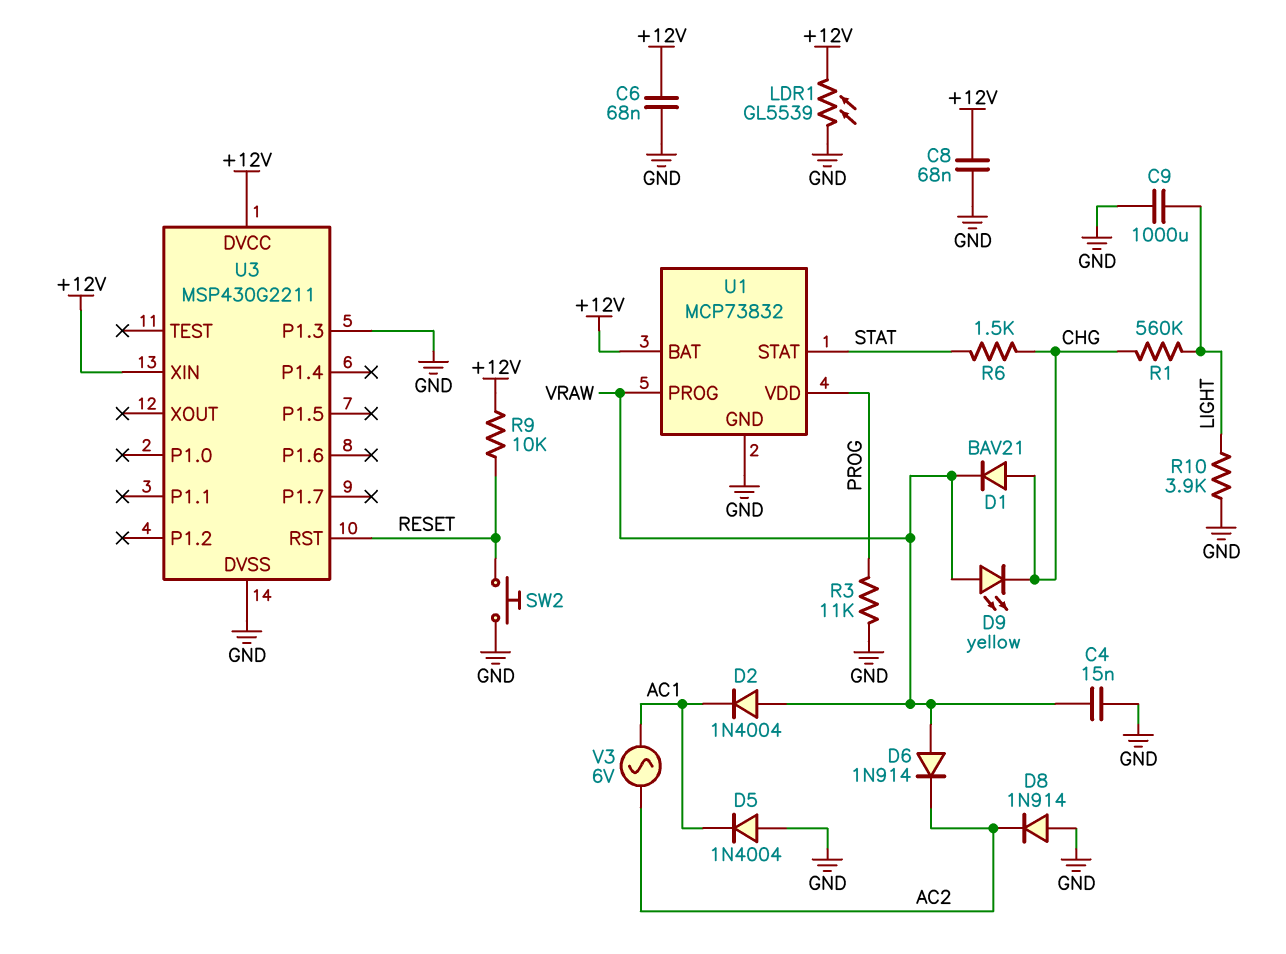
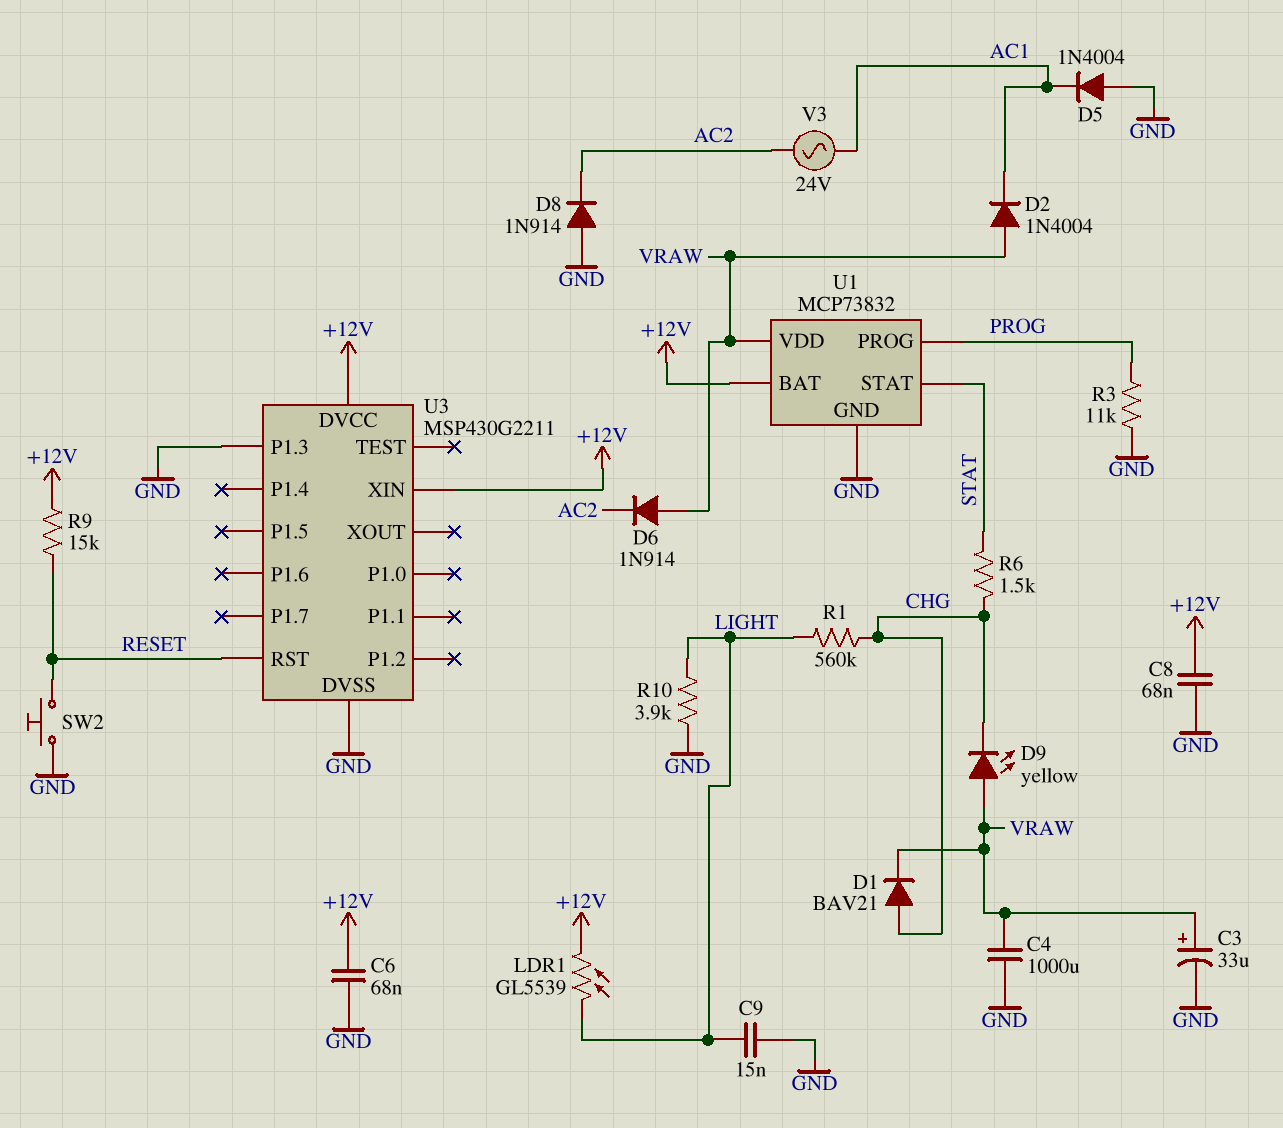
C3: none -> 33uF (plus VRAW, minus GND)
C4: 15nF (GND, VRAW) -> 1000uF (GND, VRAW)
C9: 1000uF (GND, LIGHT) -> 15nF (GND, LIGHT)
LDR1: GL5539 (+12V, GND) -> GL5539 (+12V, LIGHT)
R9: 10k (+12V, RESET) -> 15k (+12V, RESET)
U1 pin PROG: VRAW -> PROG
U1 pin VDD: PROG -> VRAW
V3: AC 6V (AC1, AC2) -> AC 24V (AC1, AC2)

